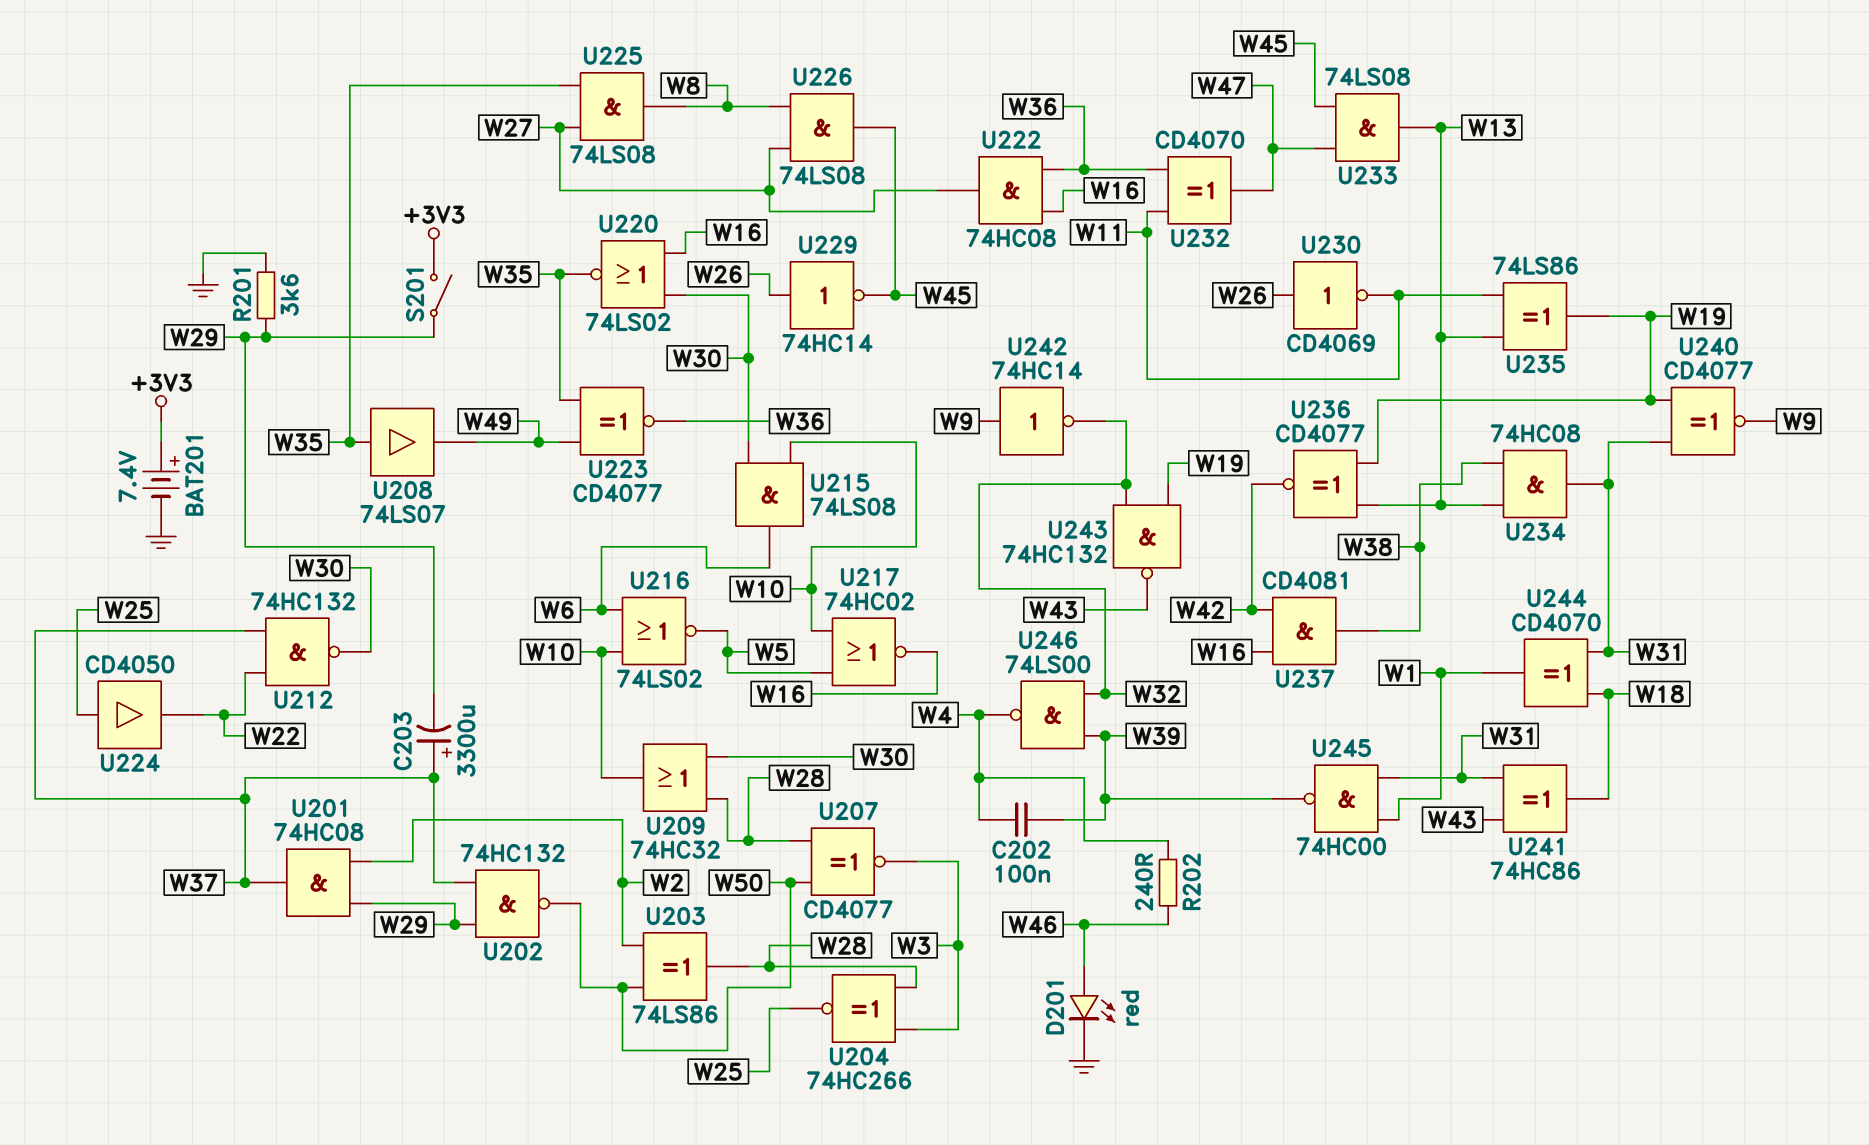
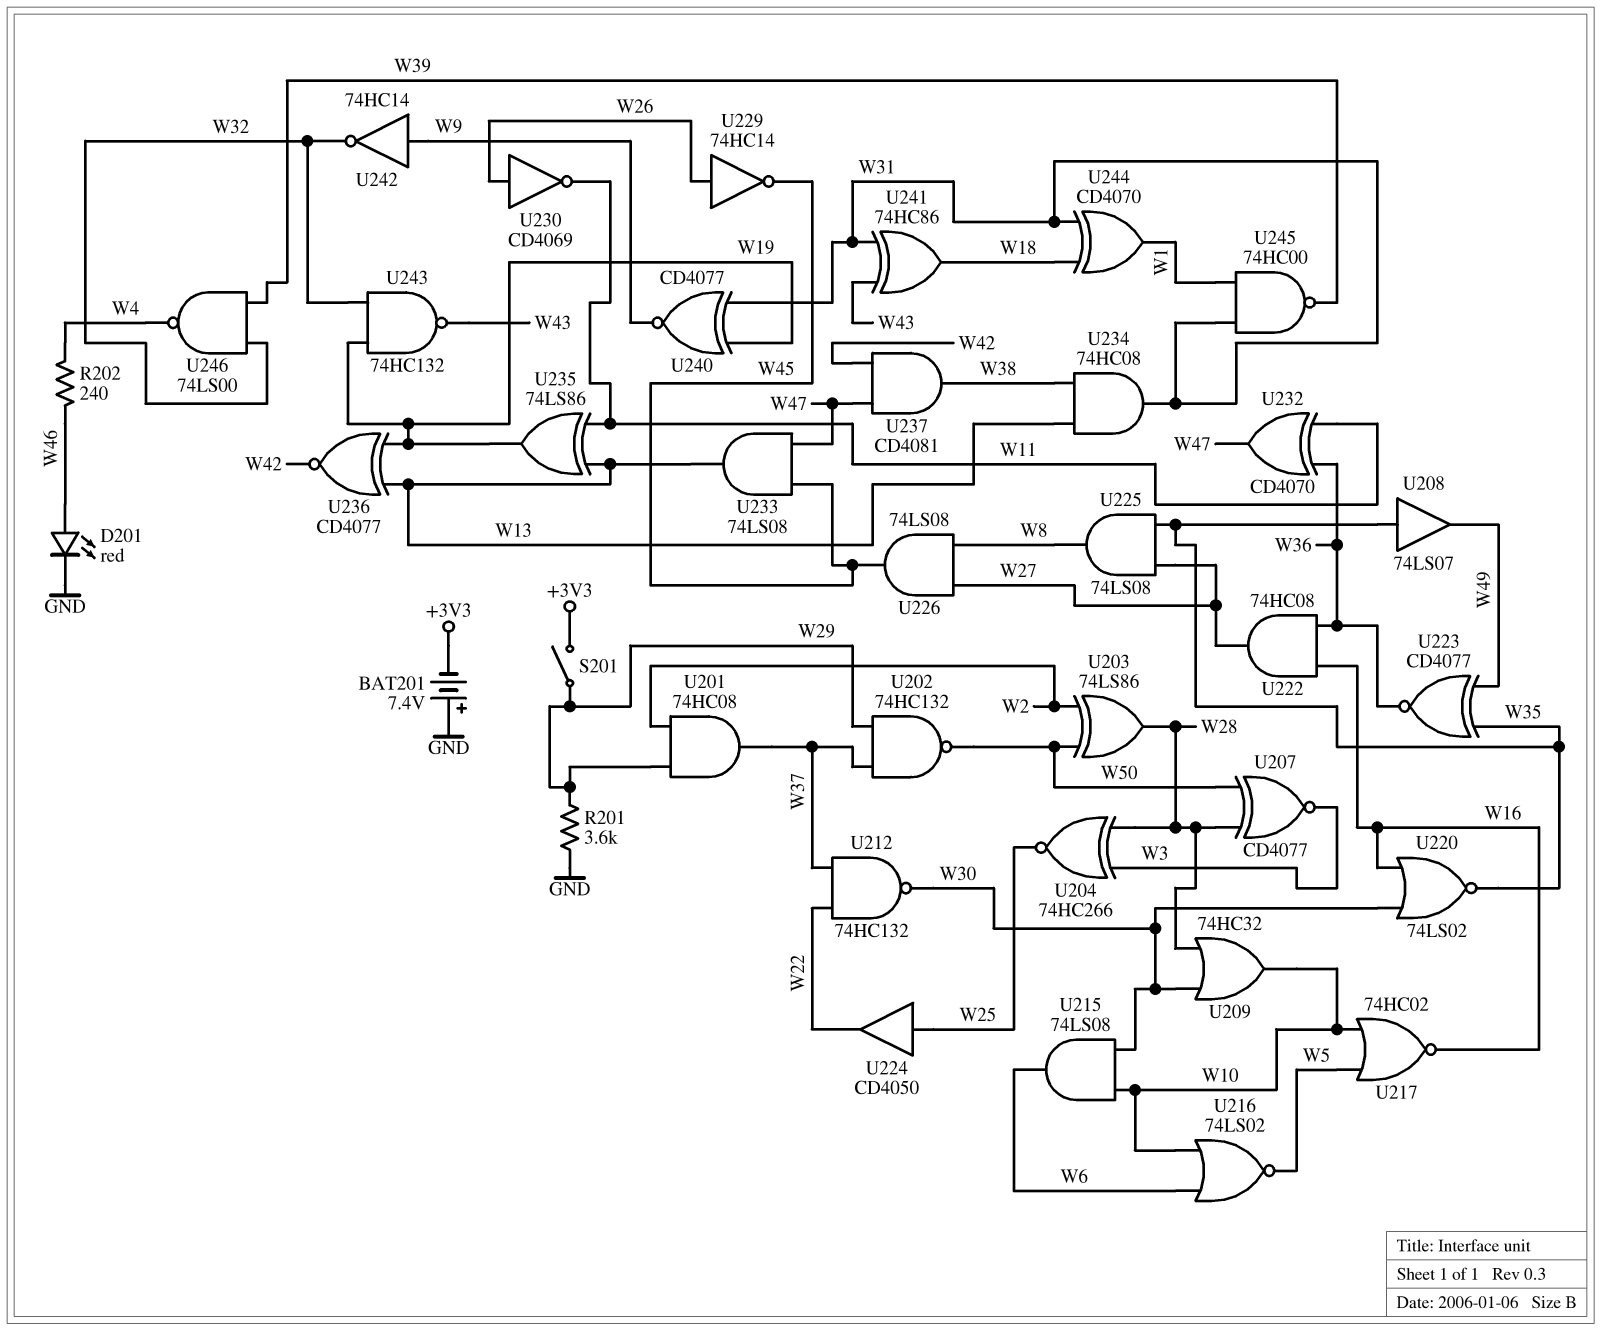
BAT201: 7.4V (plus +3V3, minus GND) -> 7.4V (plus GND, minus +3V3)
C202: 100nF (W4, W39) -> none
C203: 3300uF (plus W37, minus W29) -> none
U237: AND CD4081 (in W16, in W42, out W38) -> AND CD4081 (in W42, in W47, out W38)

